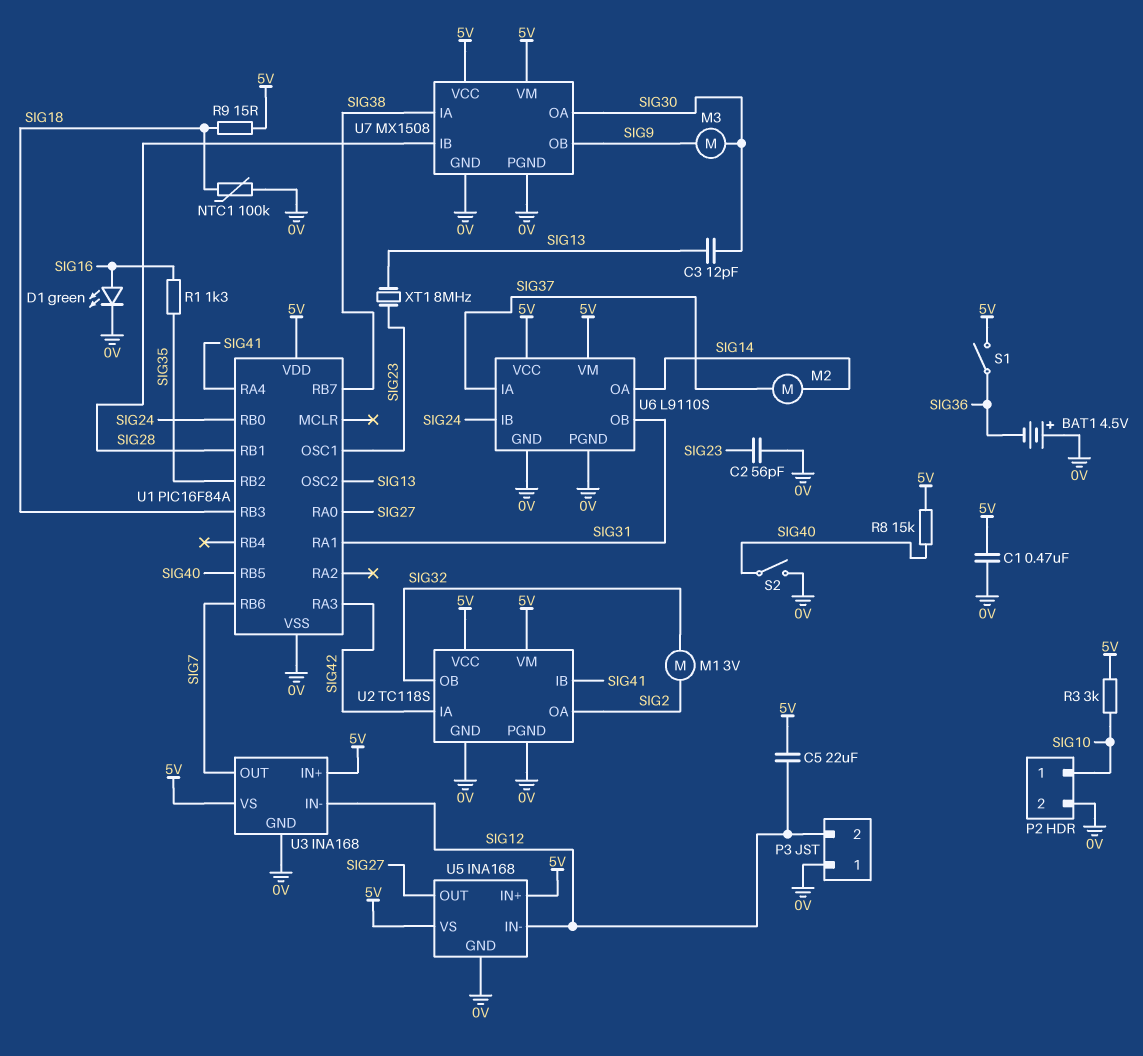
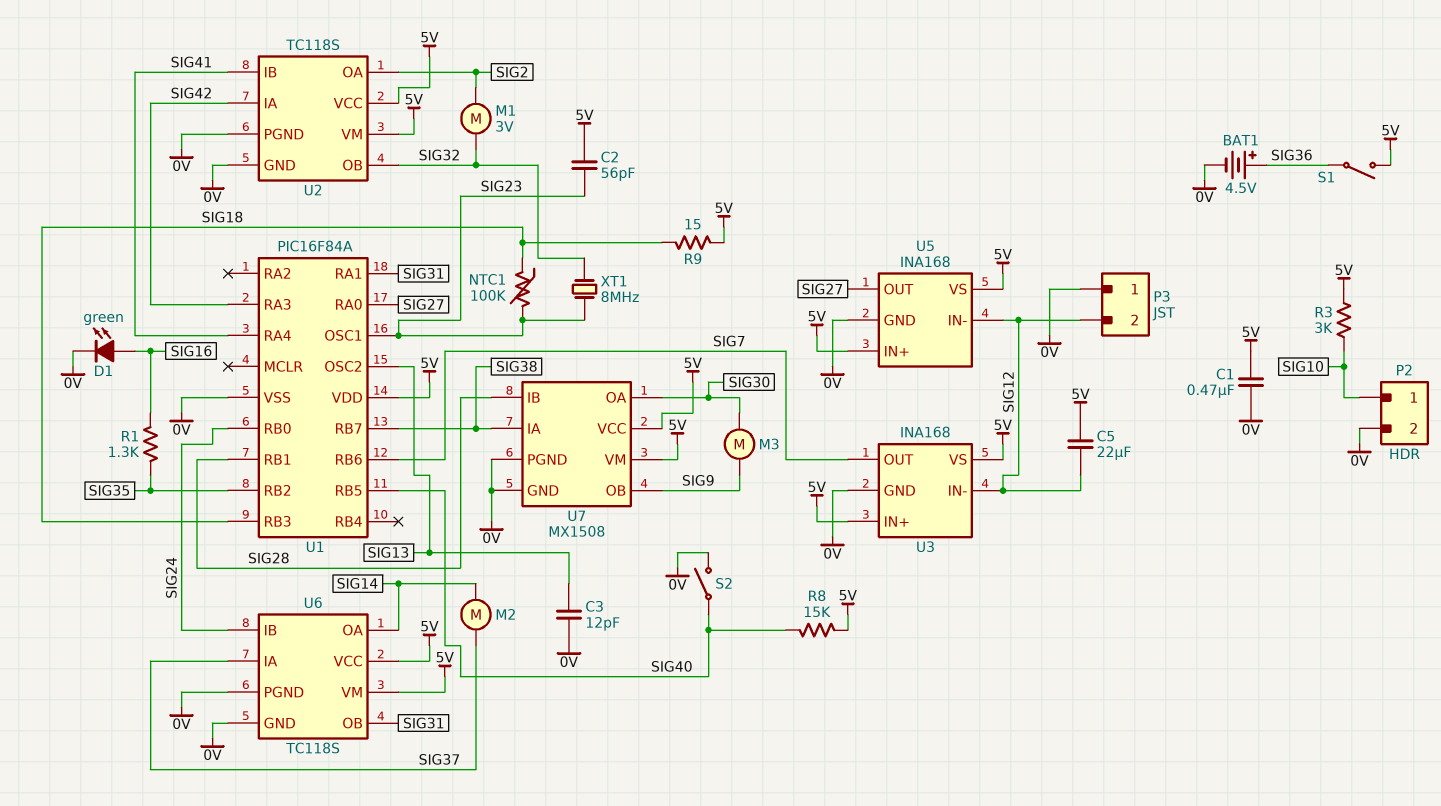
BAT1: 4.5V (plus 0V, minus SIG36) -> 4.5V (plus SIG36, minus 0V)
C2: 56pF (0V, SIG23) -> 56pF (5V, SIG23)
C3: 12pF (SIG13, SIG30) -> 12pF (0V, SIG13)
NTC1: 100k (0V, SIG18) -> 100k (SIG18, SIG23)
U6: L9110S -> TC118S
XT1: 8MHz (SIG13, SIG23) -> 8MHz (SIG23, SIG32)

